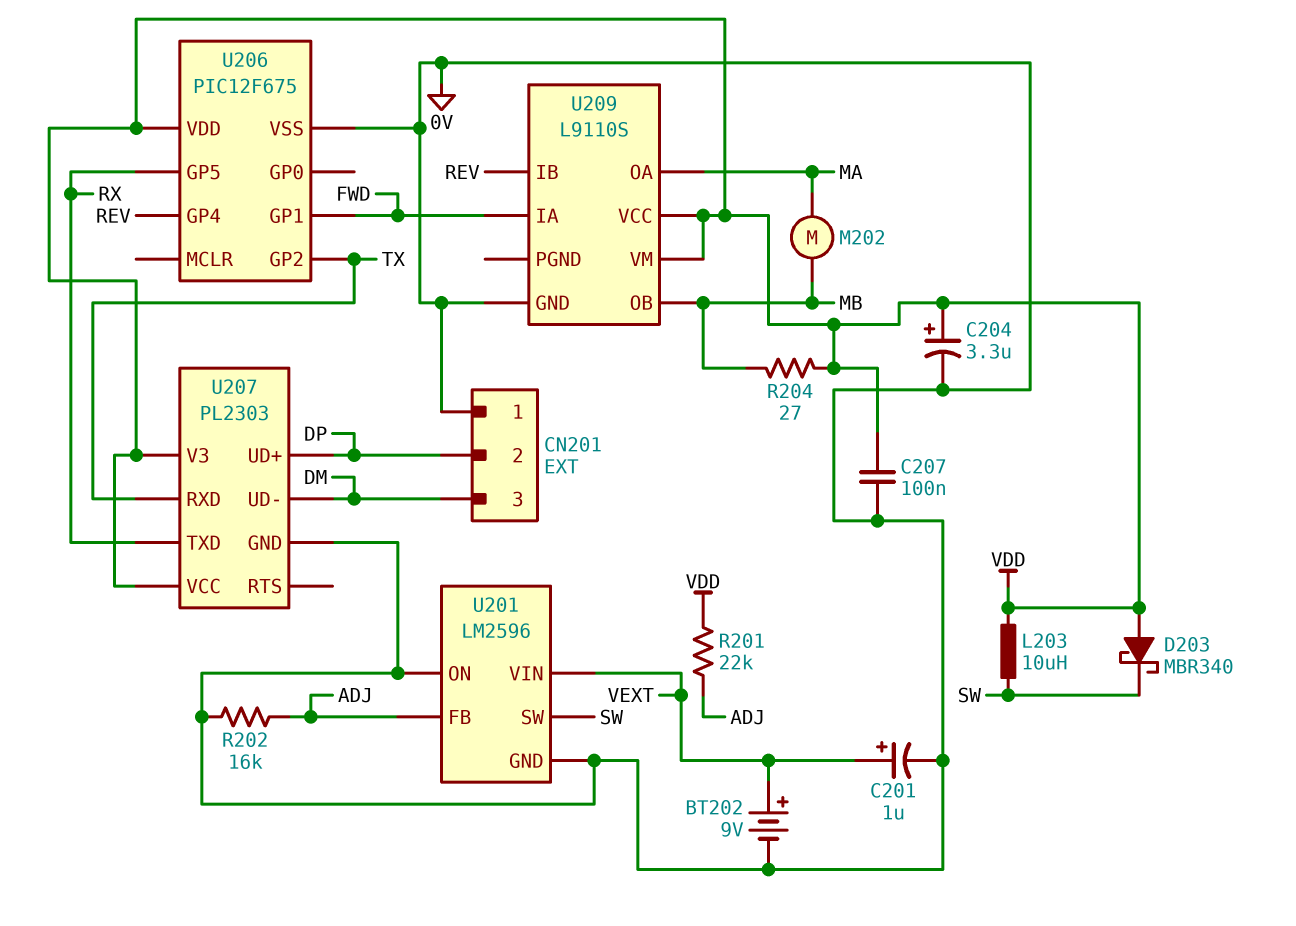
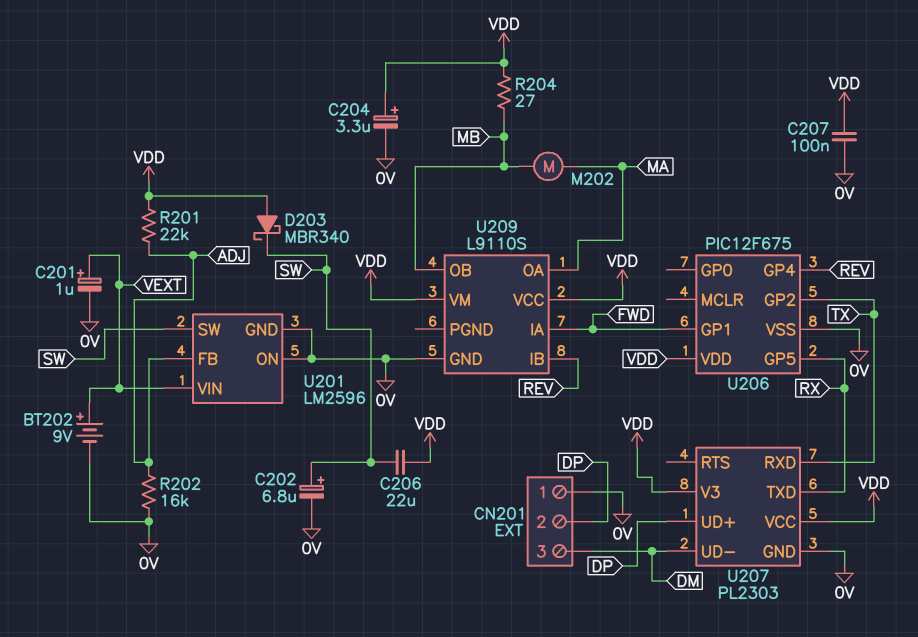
C202: none -> 6.8uF (plus SW, minus 0V)
C206: none -> 22uF (SW, VDD)
L203: 10uH (SW, VDD) -> none

